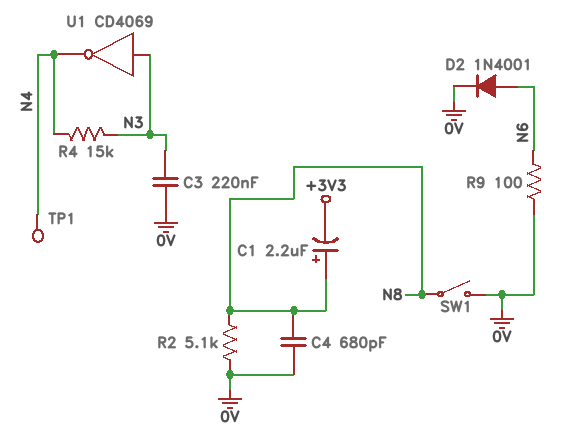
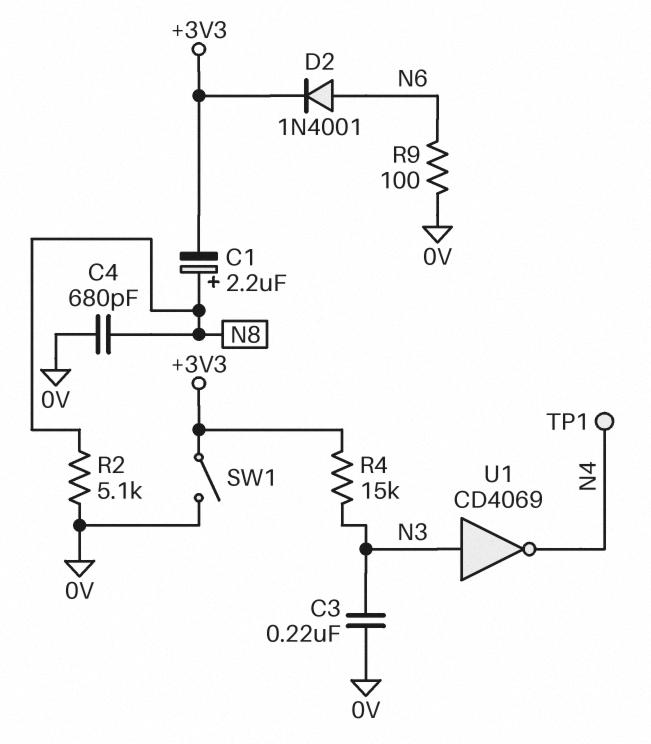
D2: diode 1N4001 (A N6, K 0V) -> diode 1N4001 (A N6, K +3V3)
R4: 15k (N3, N4) -> 15k (+3V3, N3)
SW1: switch (0V, N8) -> switch (+3V3, 0V)

